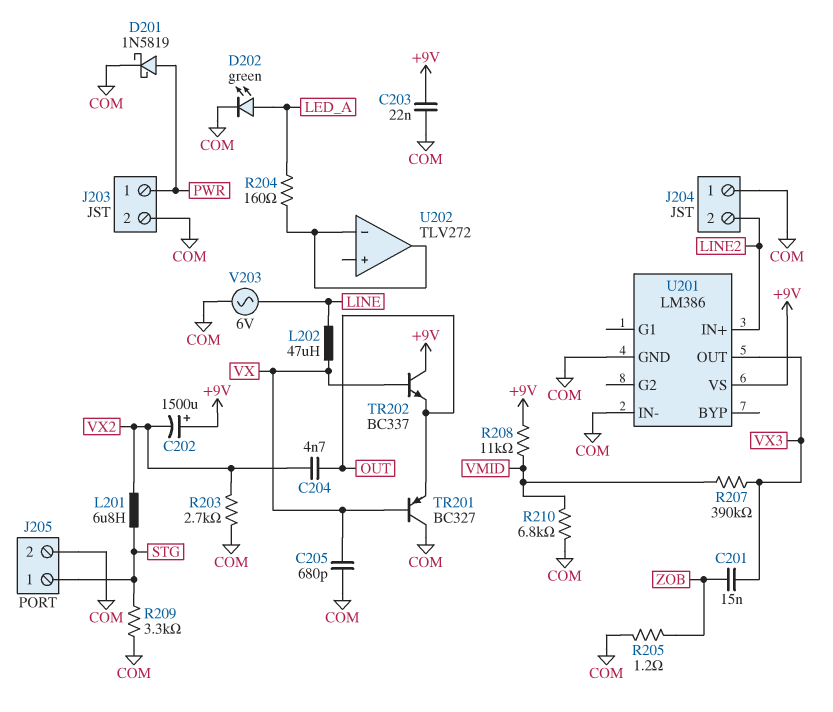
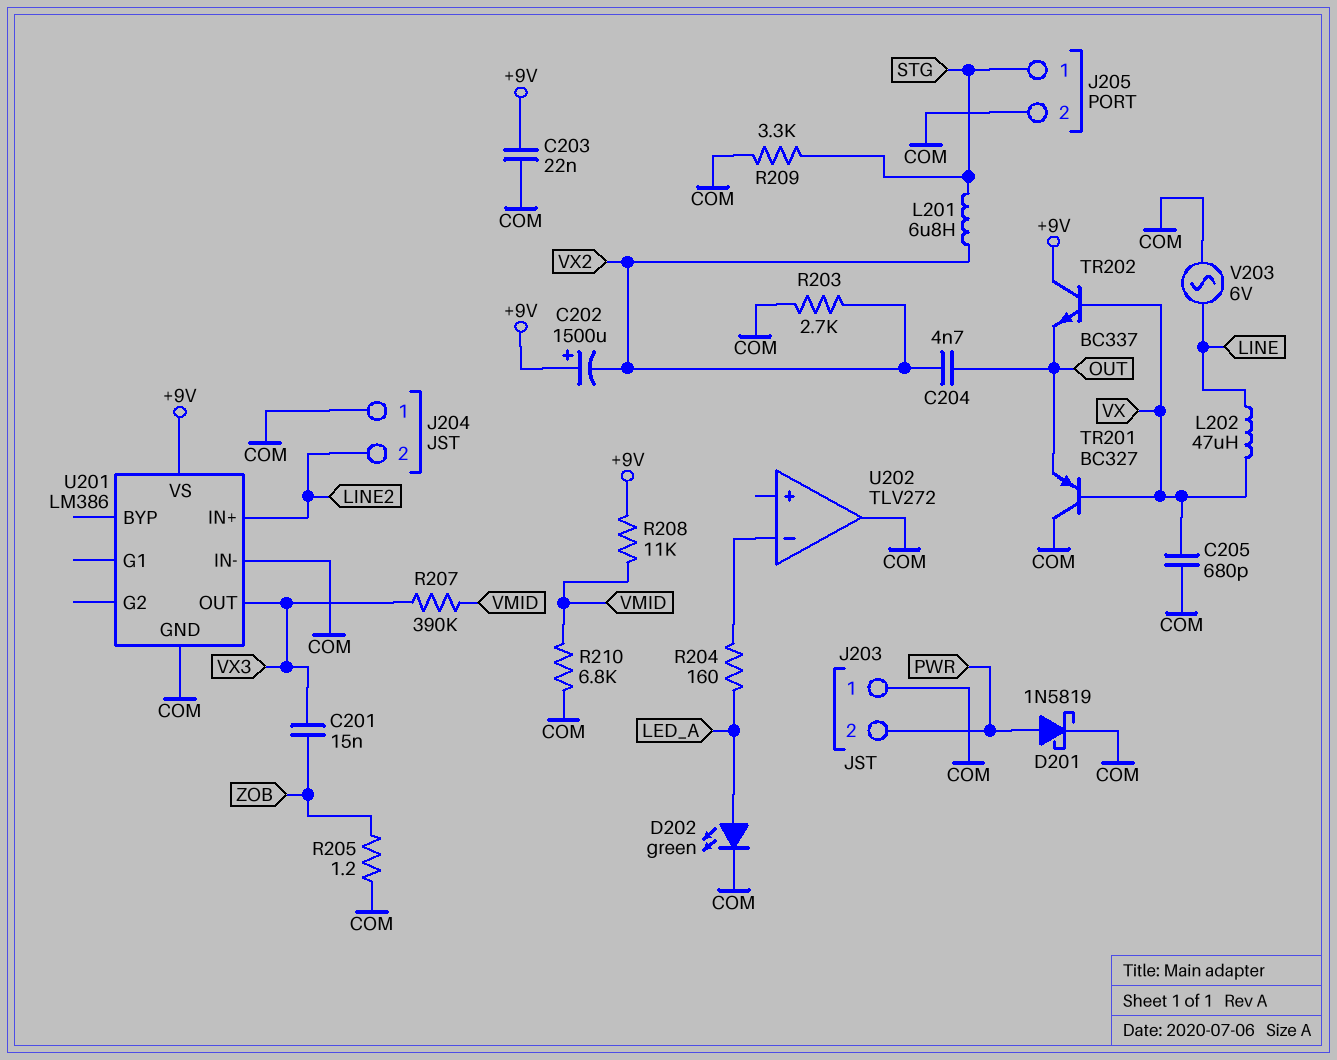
J203 pin 1: PWR -> COM
J203 pin 2: COM -> PWR
U202 pin out: U202/in- -> COM

